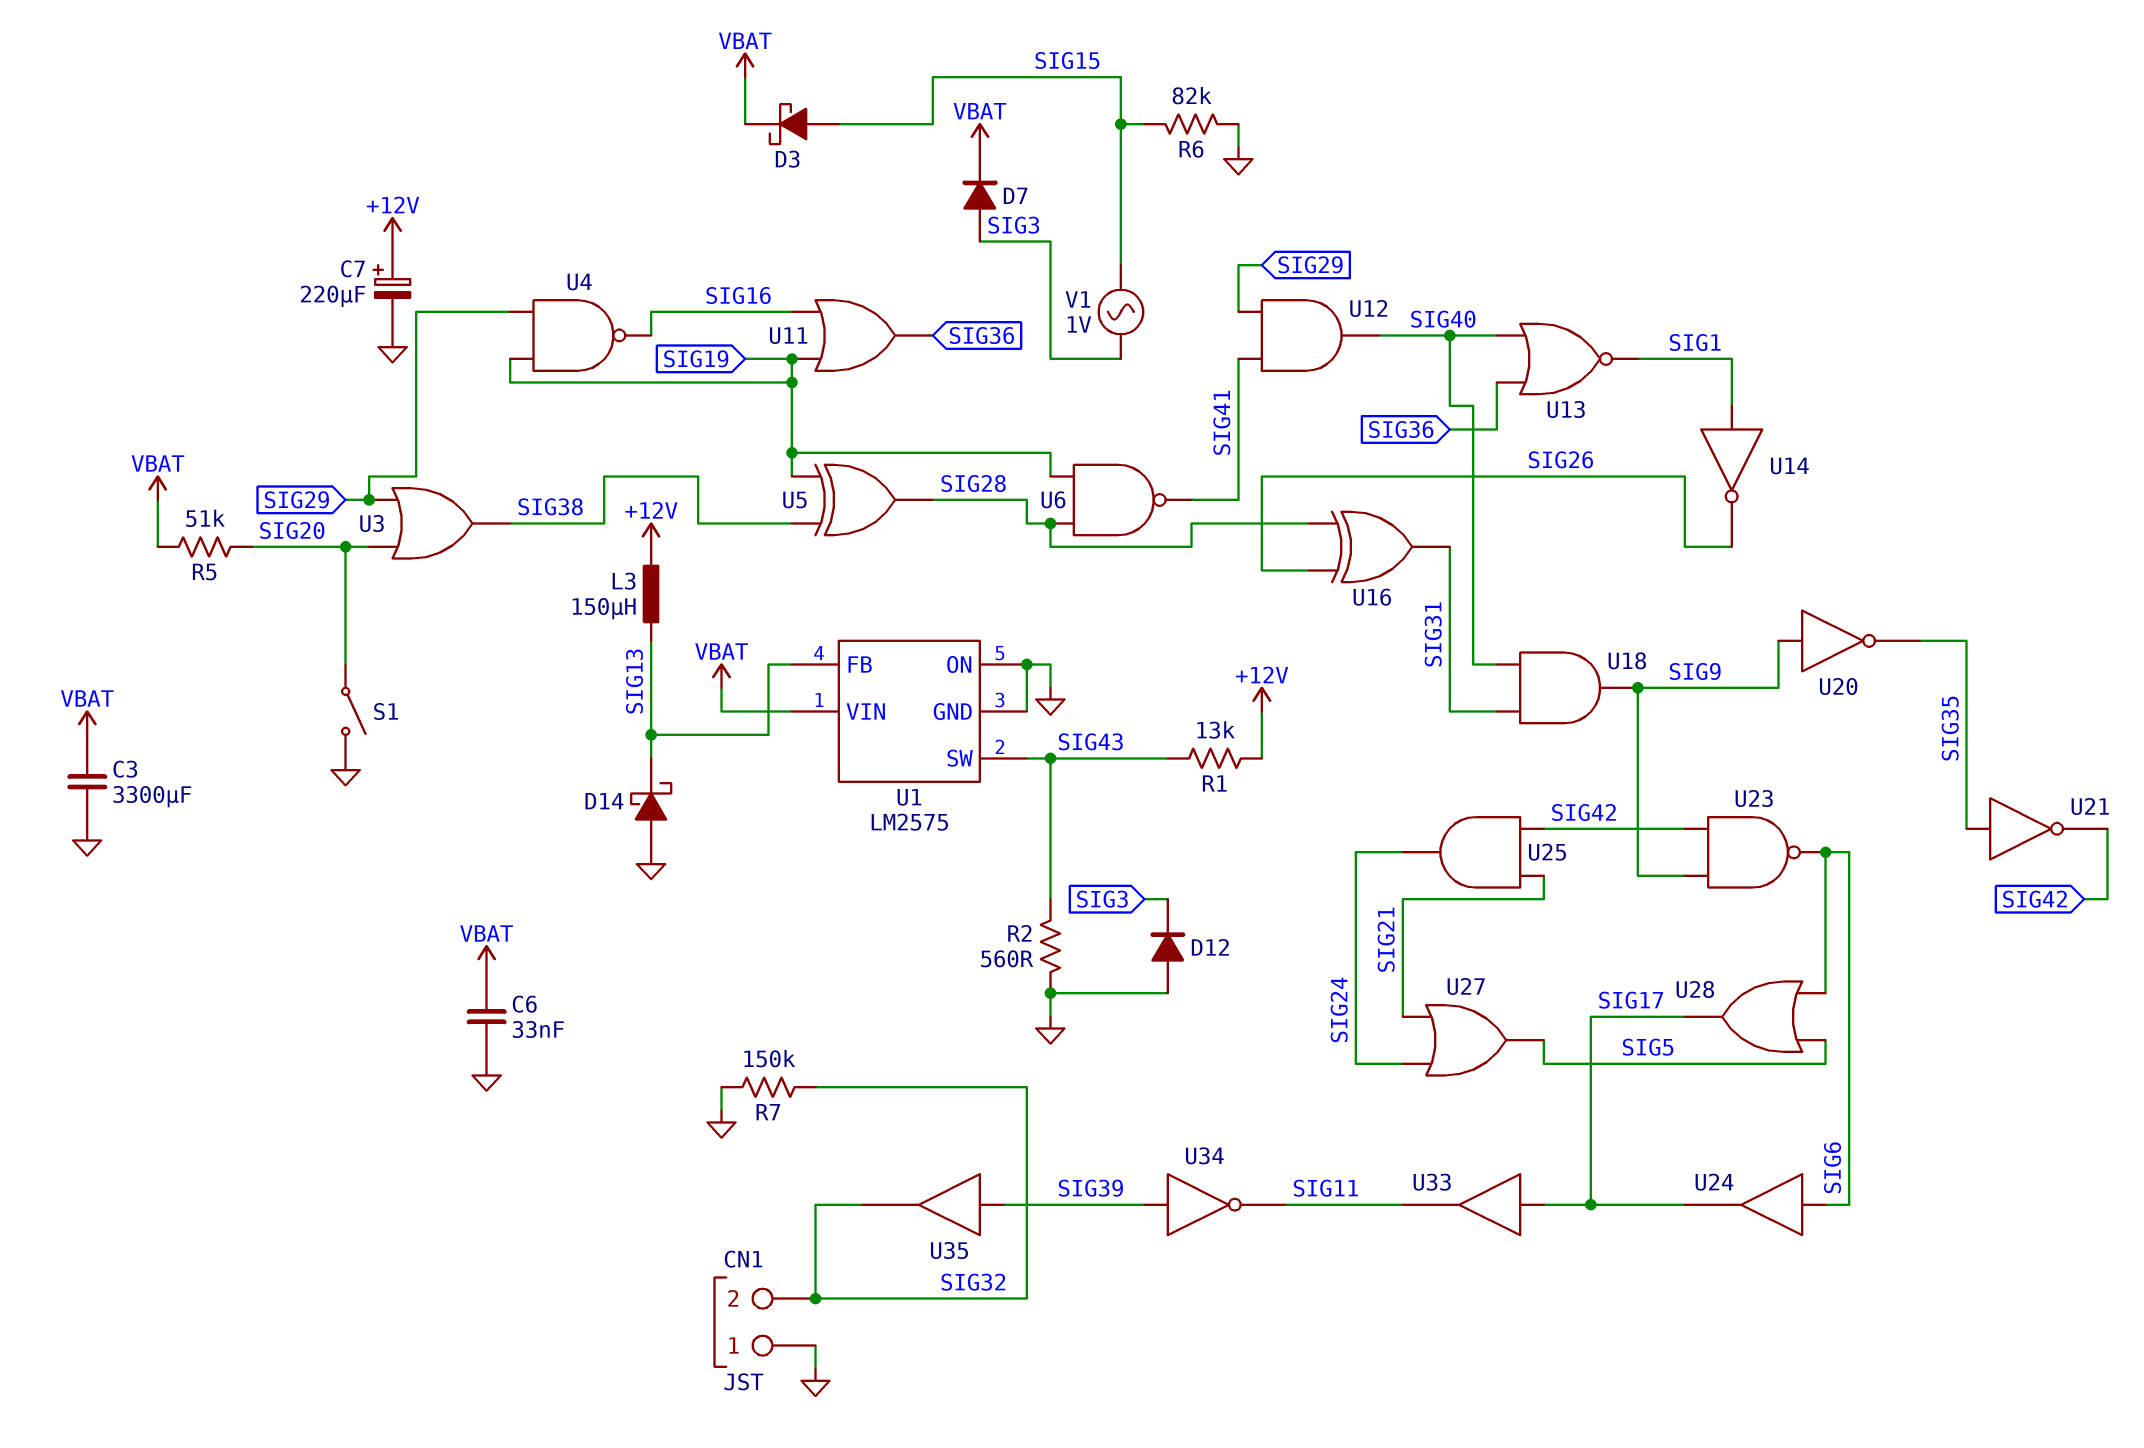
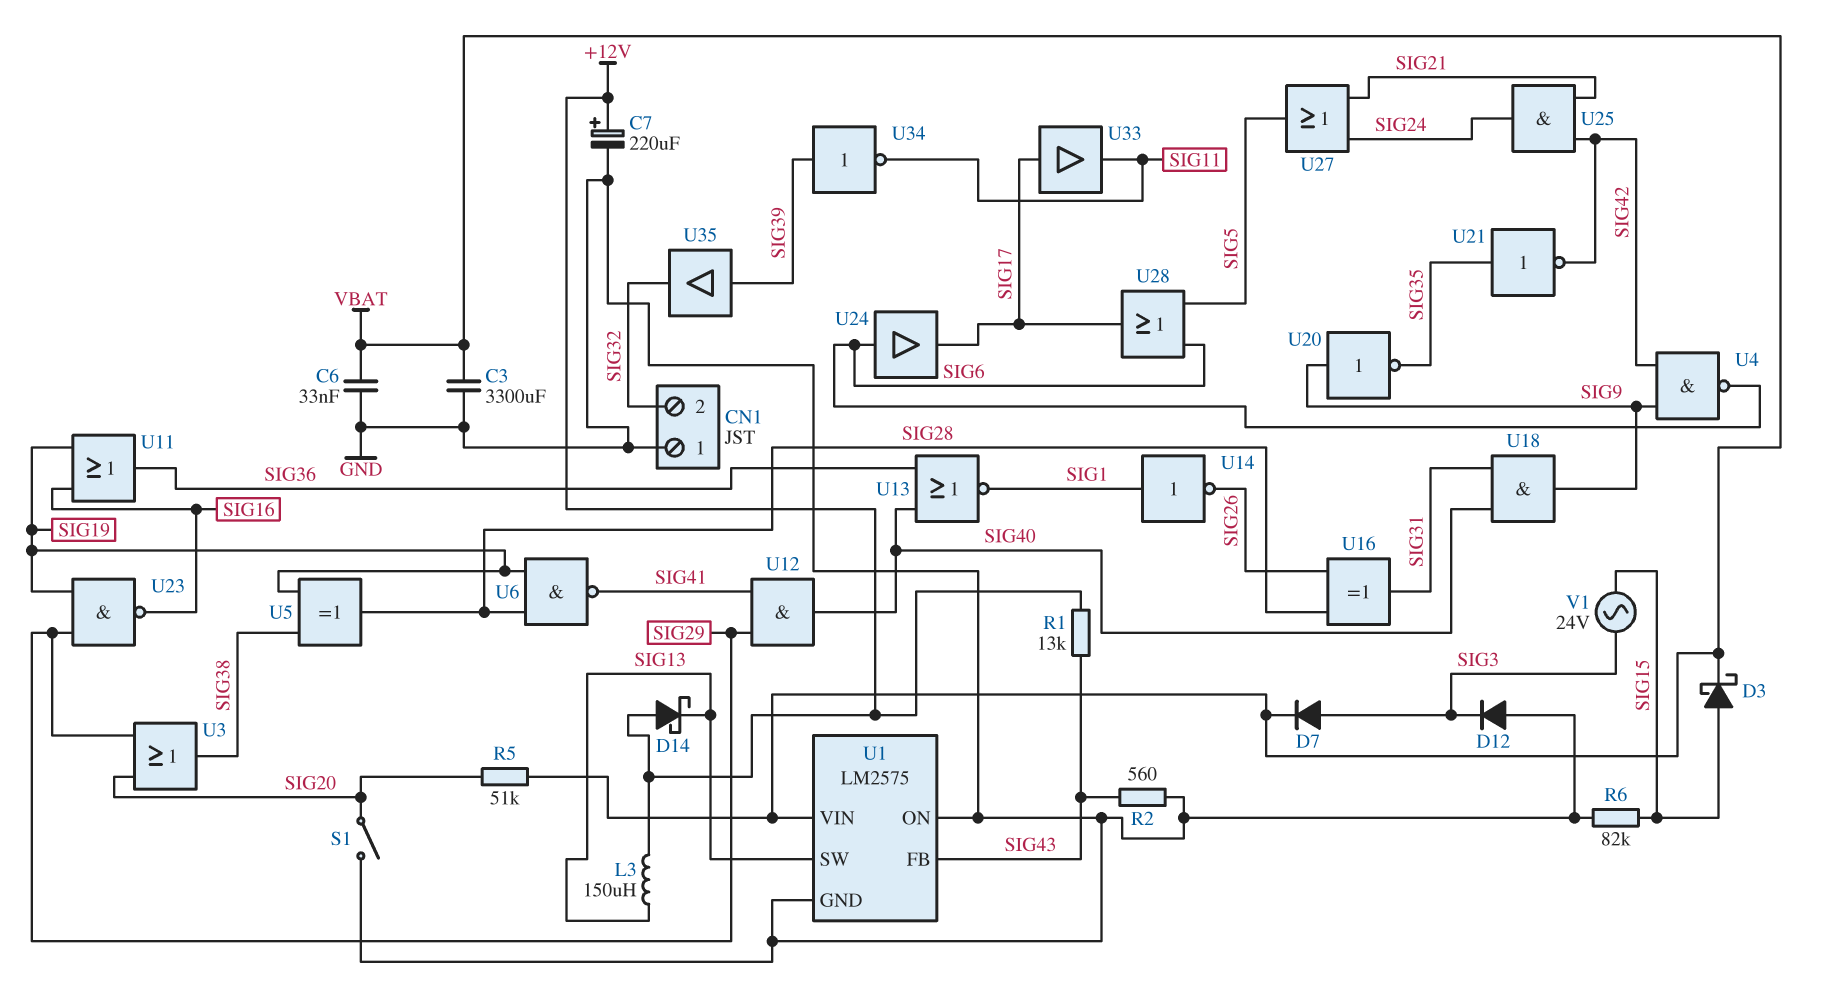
D14: schottky (A GND, K SIG13) -> schottky (A +12V, K SIG13)
R7: 150k (GND, SIG32) -> none
U1 pin FB: SIG13 -> SIG43
U1 pin SW: SIG43 -> SIG13
U4: NAND (in SIG19, in SIG29, out SIG16) -> NAND (in SIG9, in SIG42, out SIG6)
U23: NAND (in SIG9, in SIG42, out SIG6) -> NAND (in SIG19, in SIG29, out SIG16)
V1: AC 1V (SIG3, SIG15) -> AC 24V (SIG3, SIG15)

